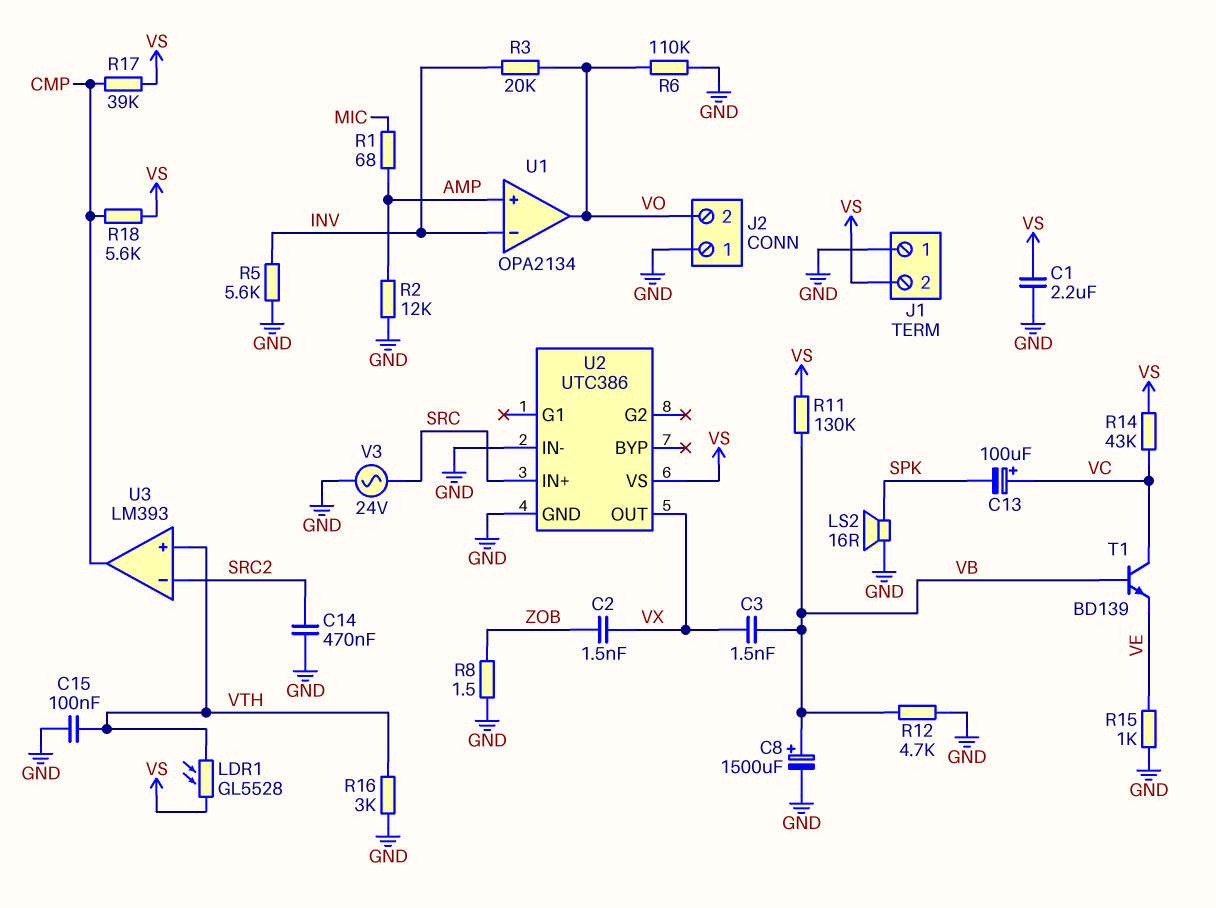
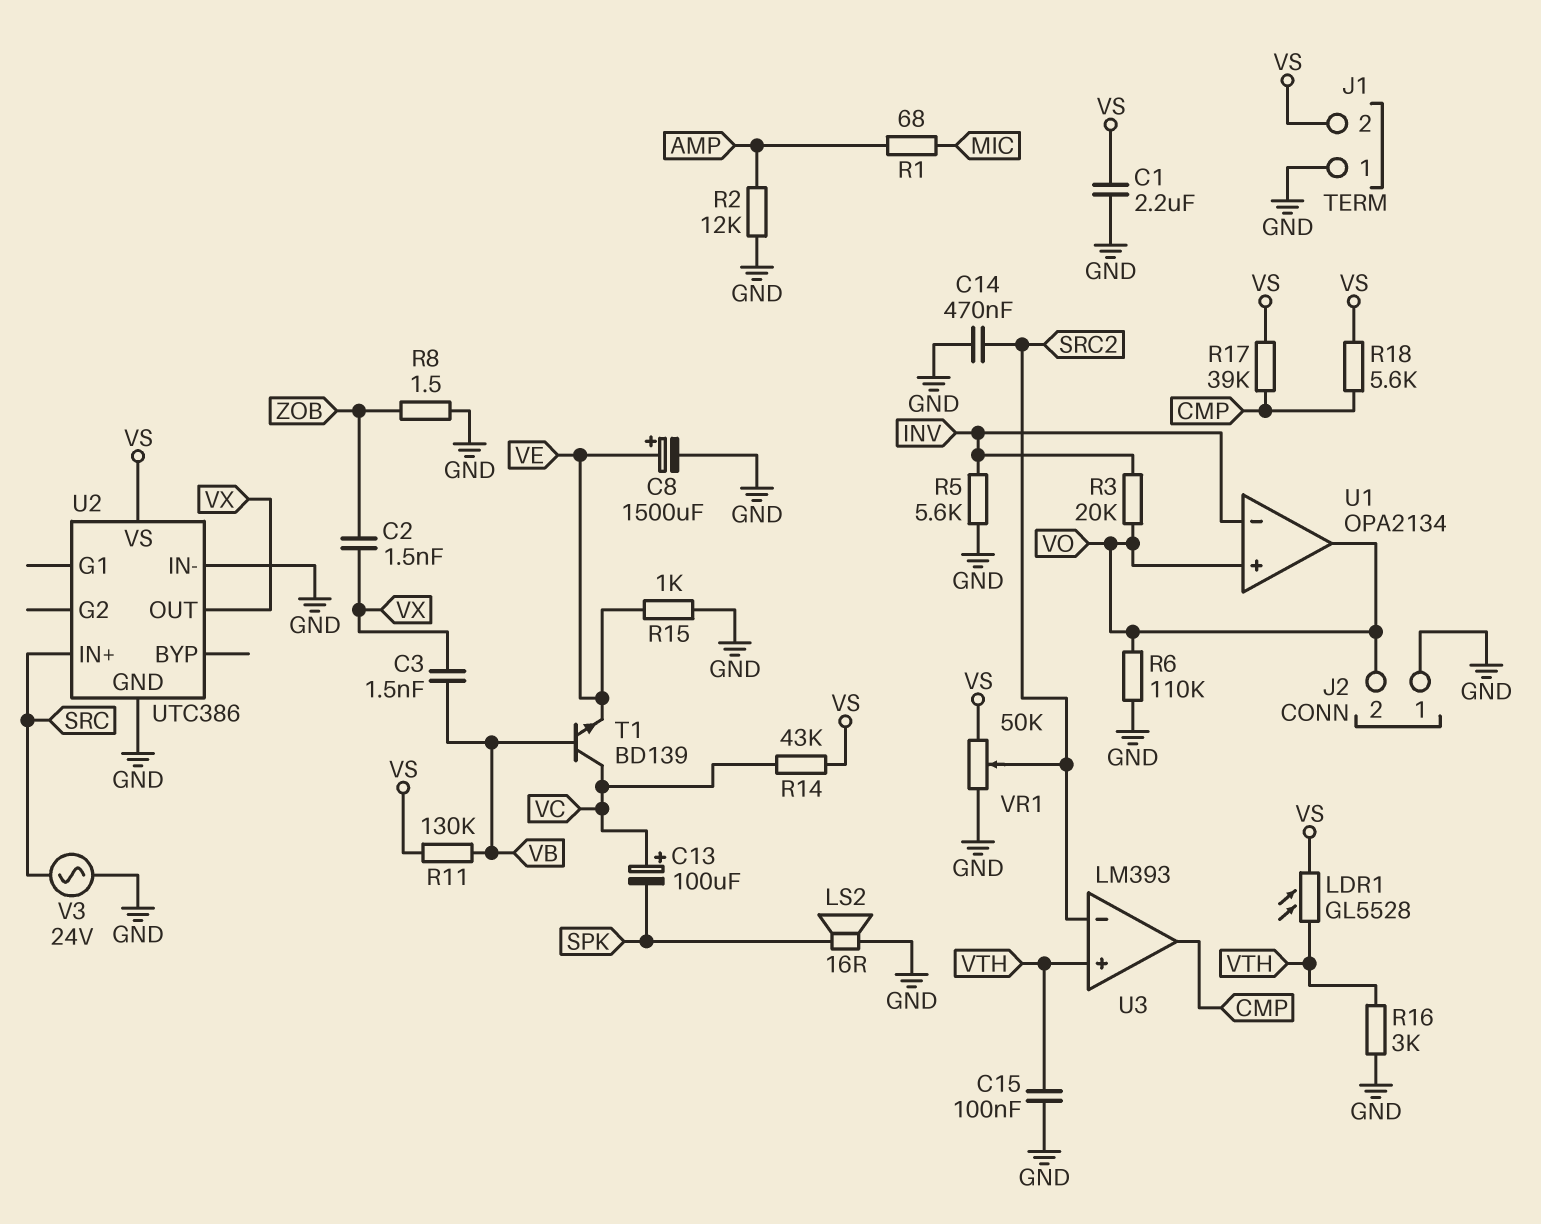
C8: 1500uF (plus VB, minus GND) -> 1500uF (plus VE, minus GND)
R12: 4.7k (GND, VB) -> none
U1 pin in+: AMP -> VO
VR1: none -> 50k (GND, VS, wiper SRC2)

